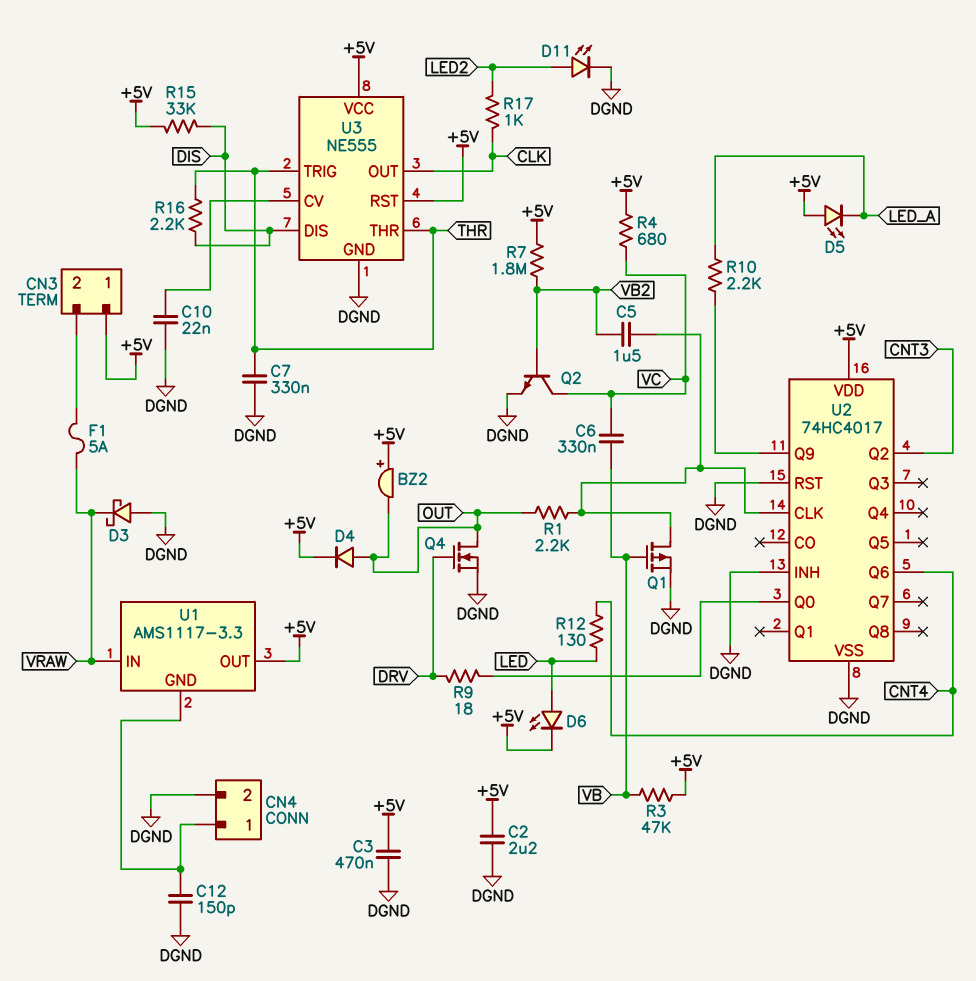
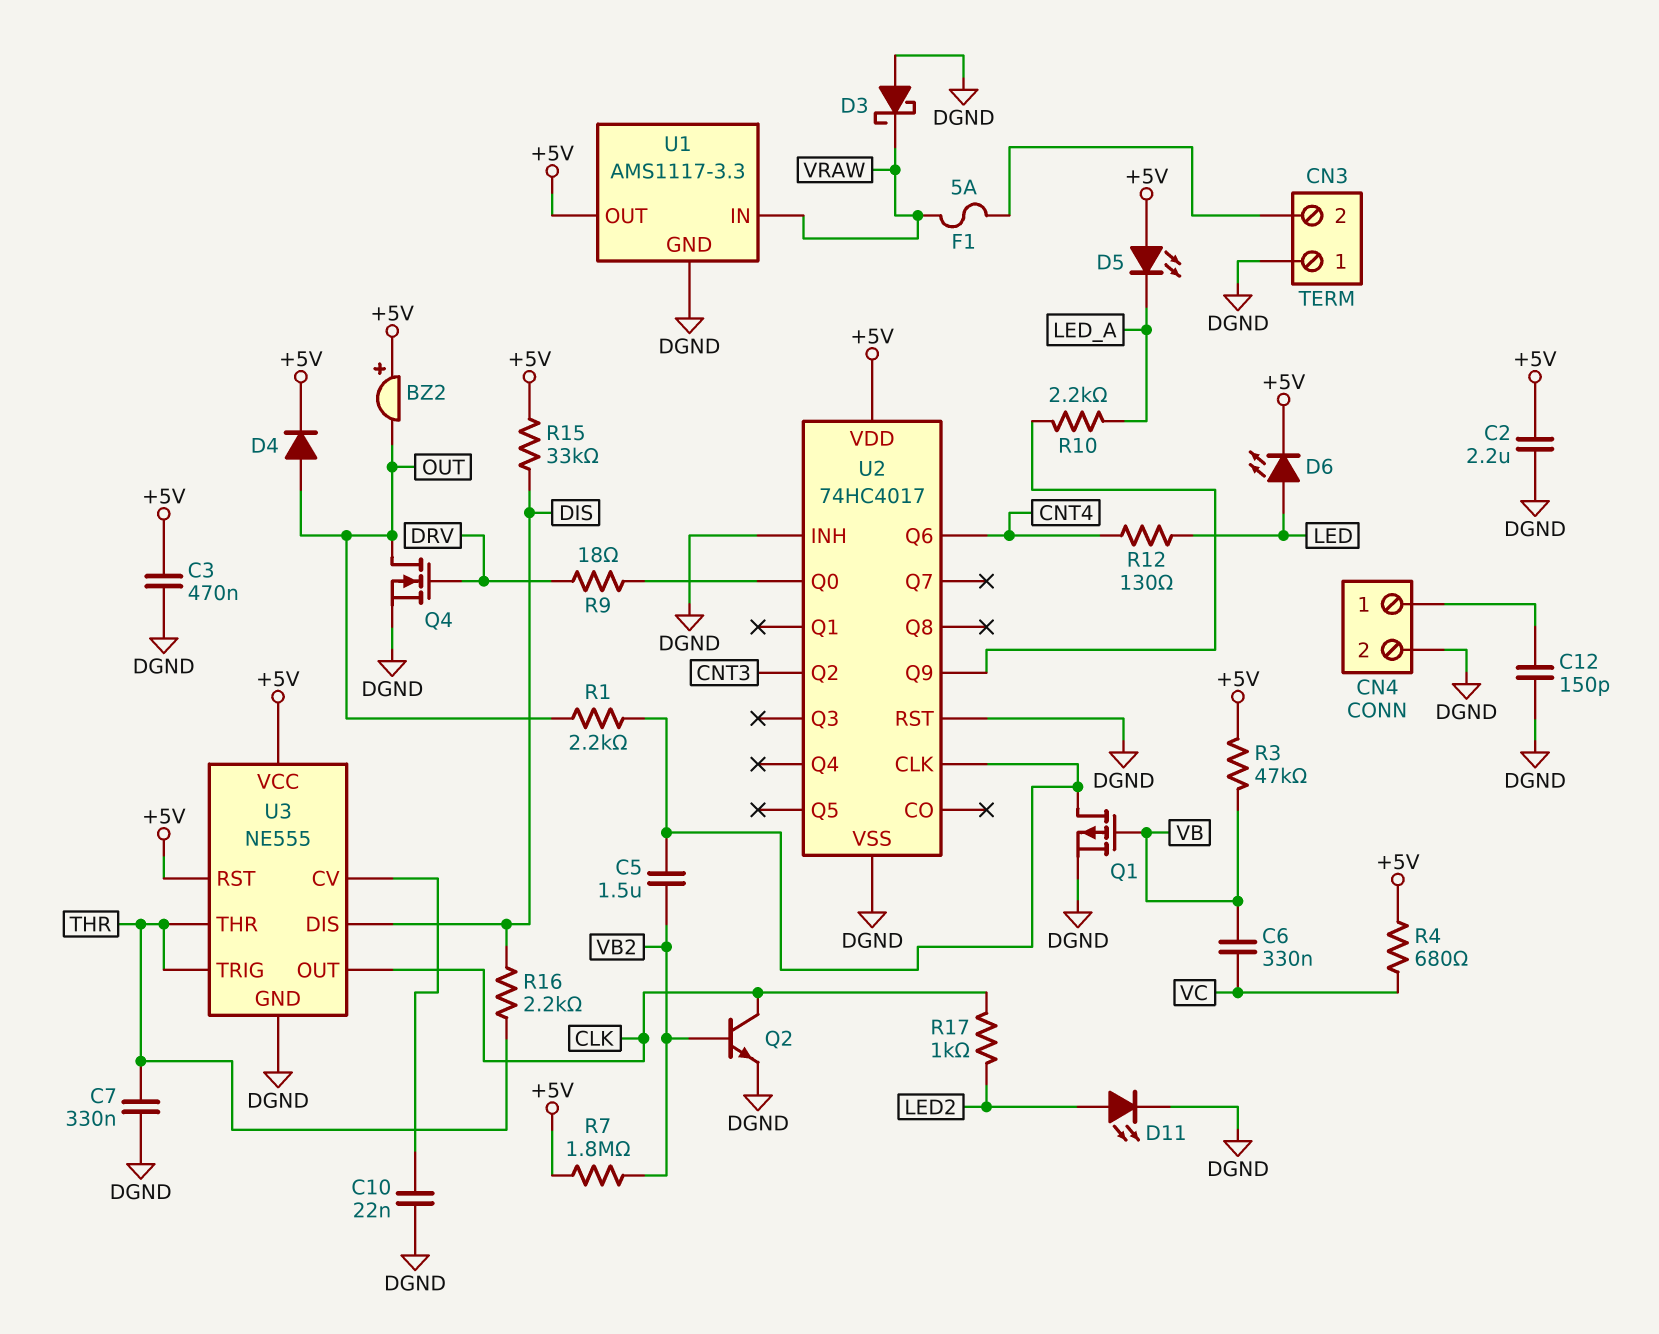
CN3 pin 1: +5V -> DGND
Q2: NPN (B VB2, C VC, E DGND) -> NPN (B VB2, C CLK, E DGND)
U1 pin GND: CN4/1 -> DGND

